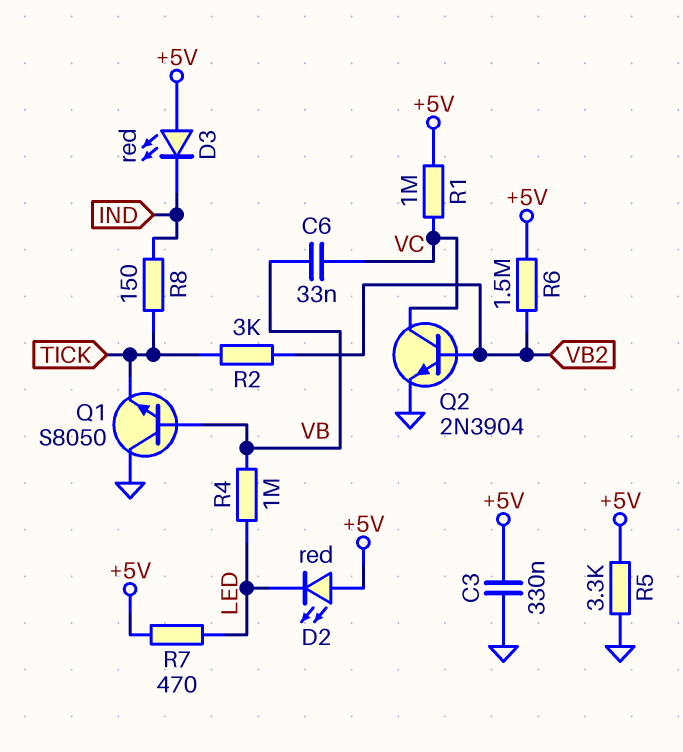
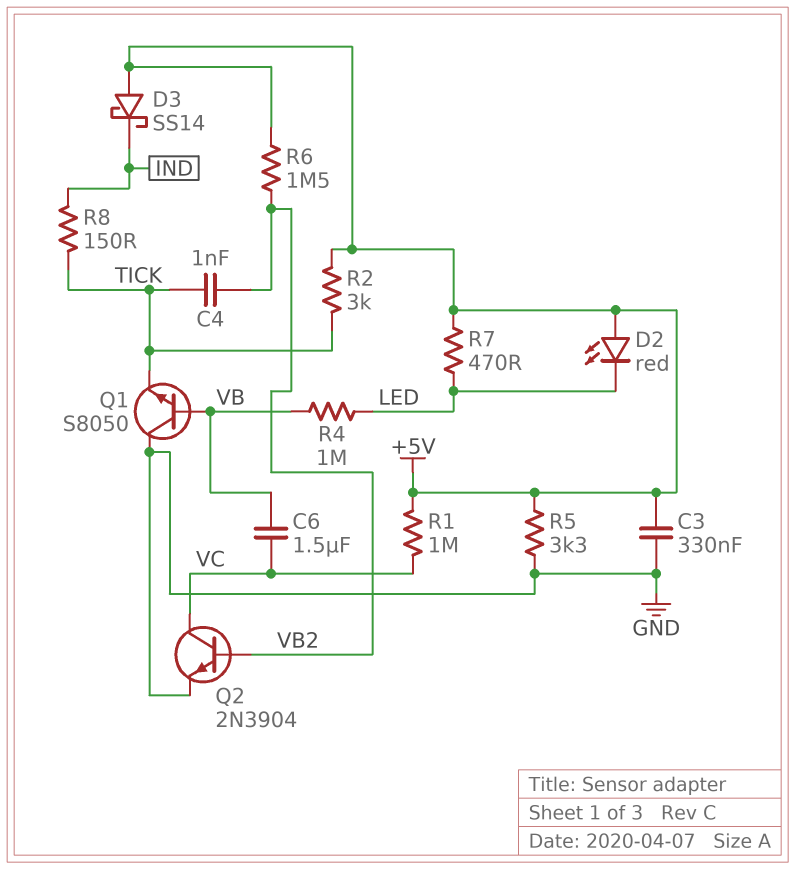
C4: none -> 1nF (TICK, VB2)
C6: 33nF (VB, VC) -> 1.5uF (VB, VC)
D3: LED red (A +5V, K IND) -> schottky SS14 (A +5V, K IND)
R2: 3k (TICK, VB2) -> 3k (+5V, TICK)

